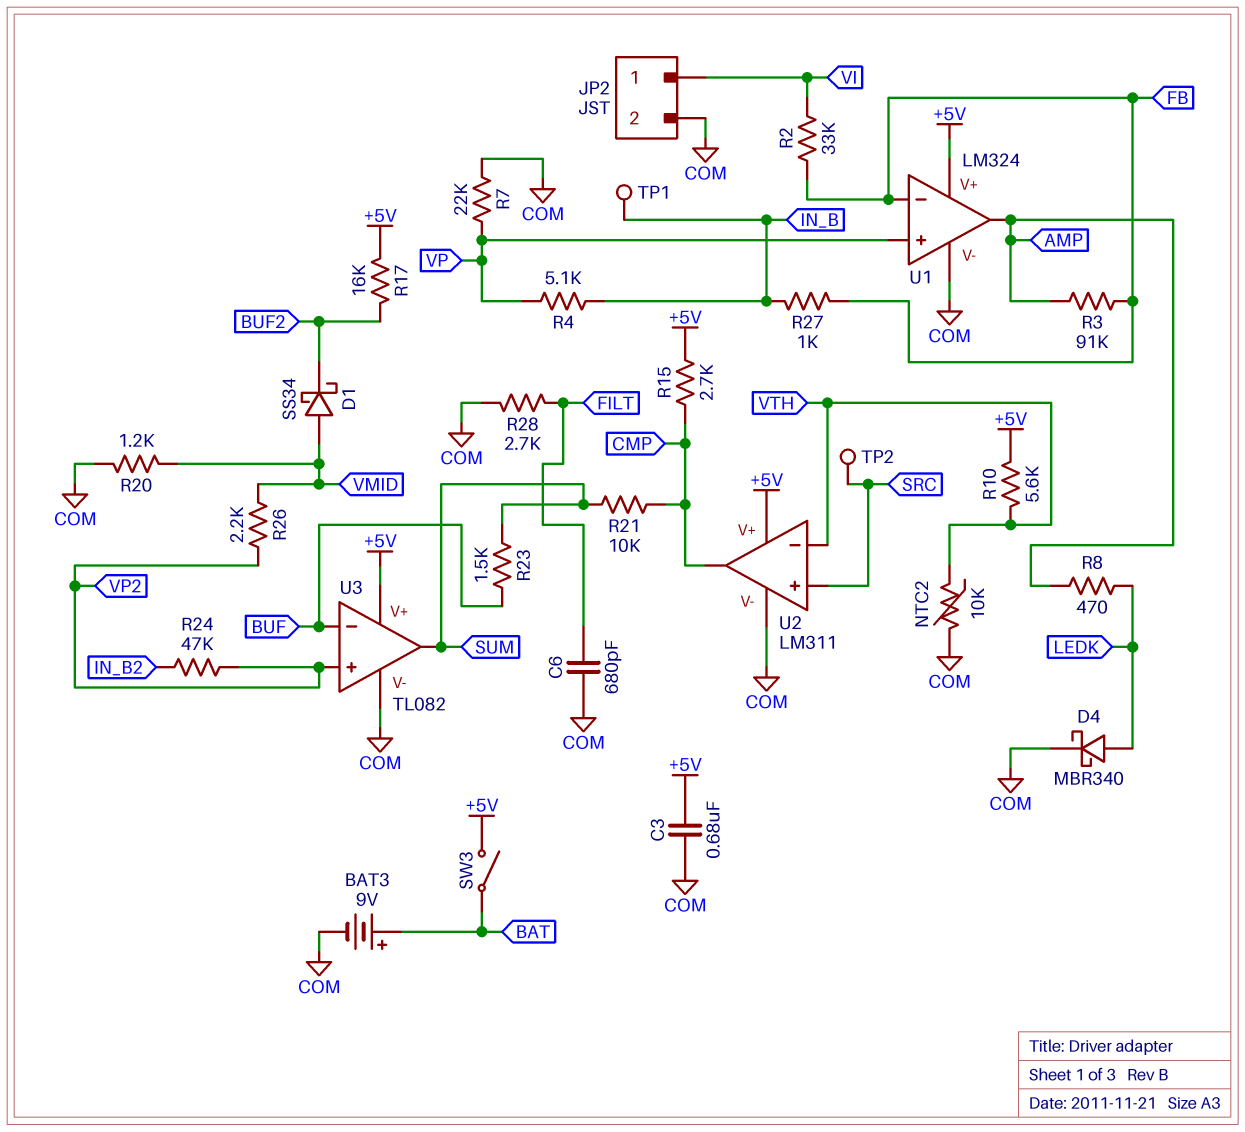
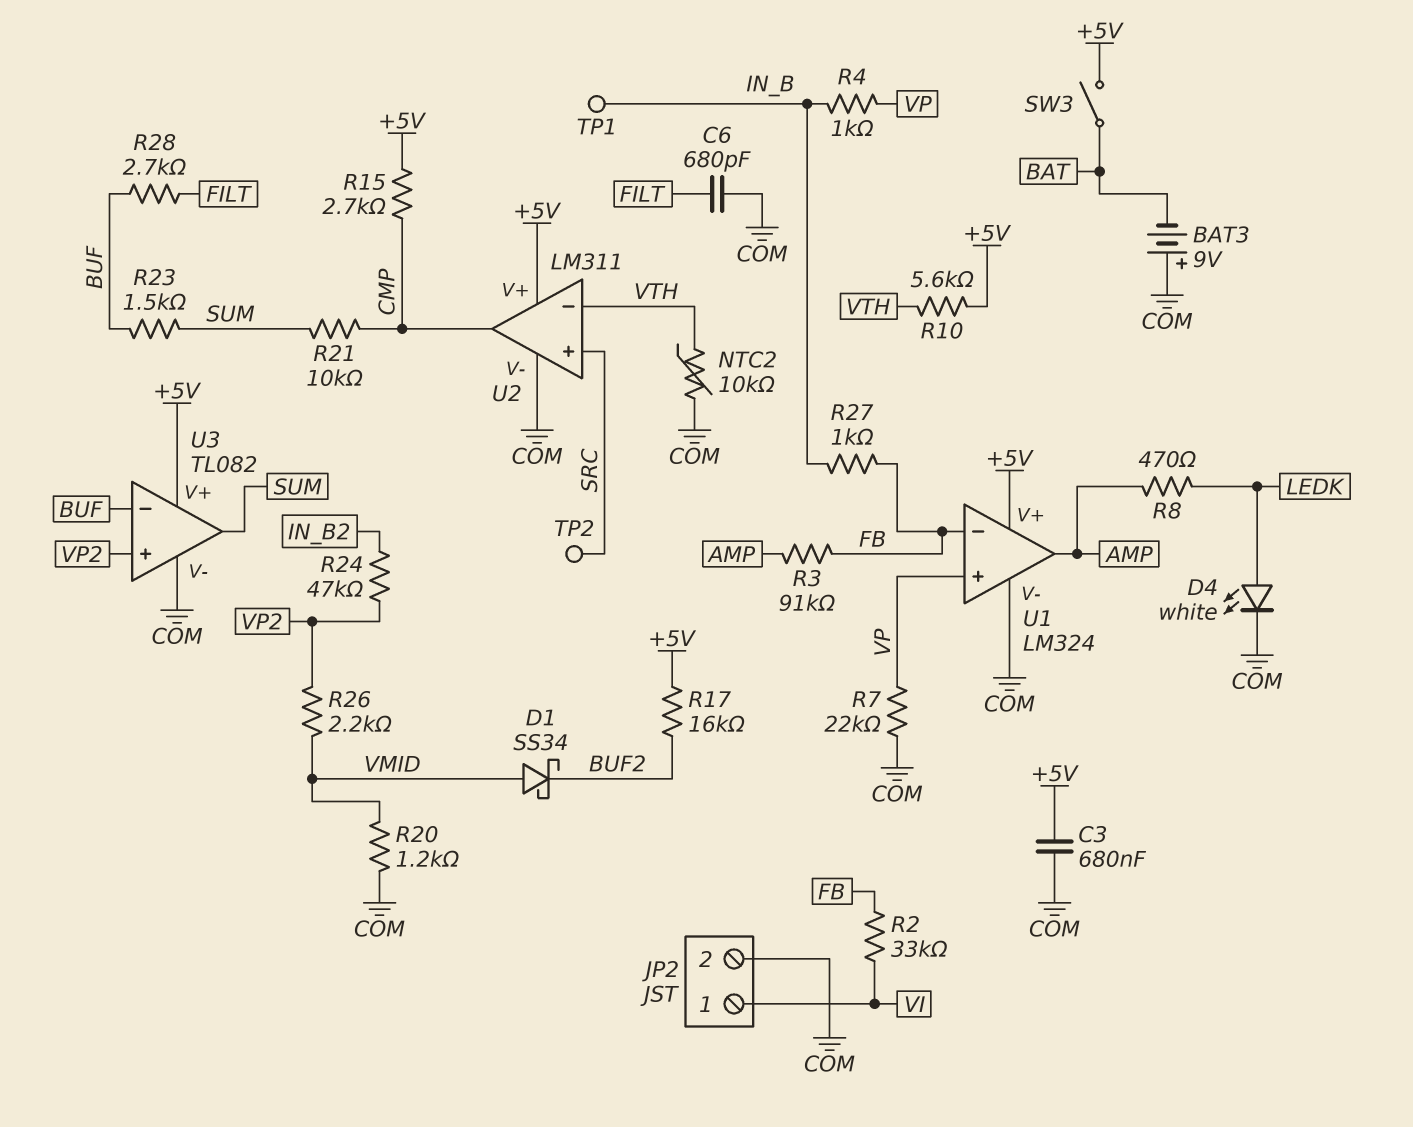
BAT3: 9V (plus BAT, minus COM) -> 9V (plus COM, minus BAT)
D4: schottky MBR340 (A LEDK, K COM) -> LED white (A LEDK, K COM)
R4: 5.1k (IN_B, VP) -> 1k (IN_B, VP)
R28: 2.7k (COM, FILT) -> 2.7k (BUF, FILT)

